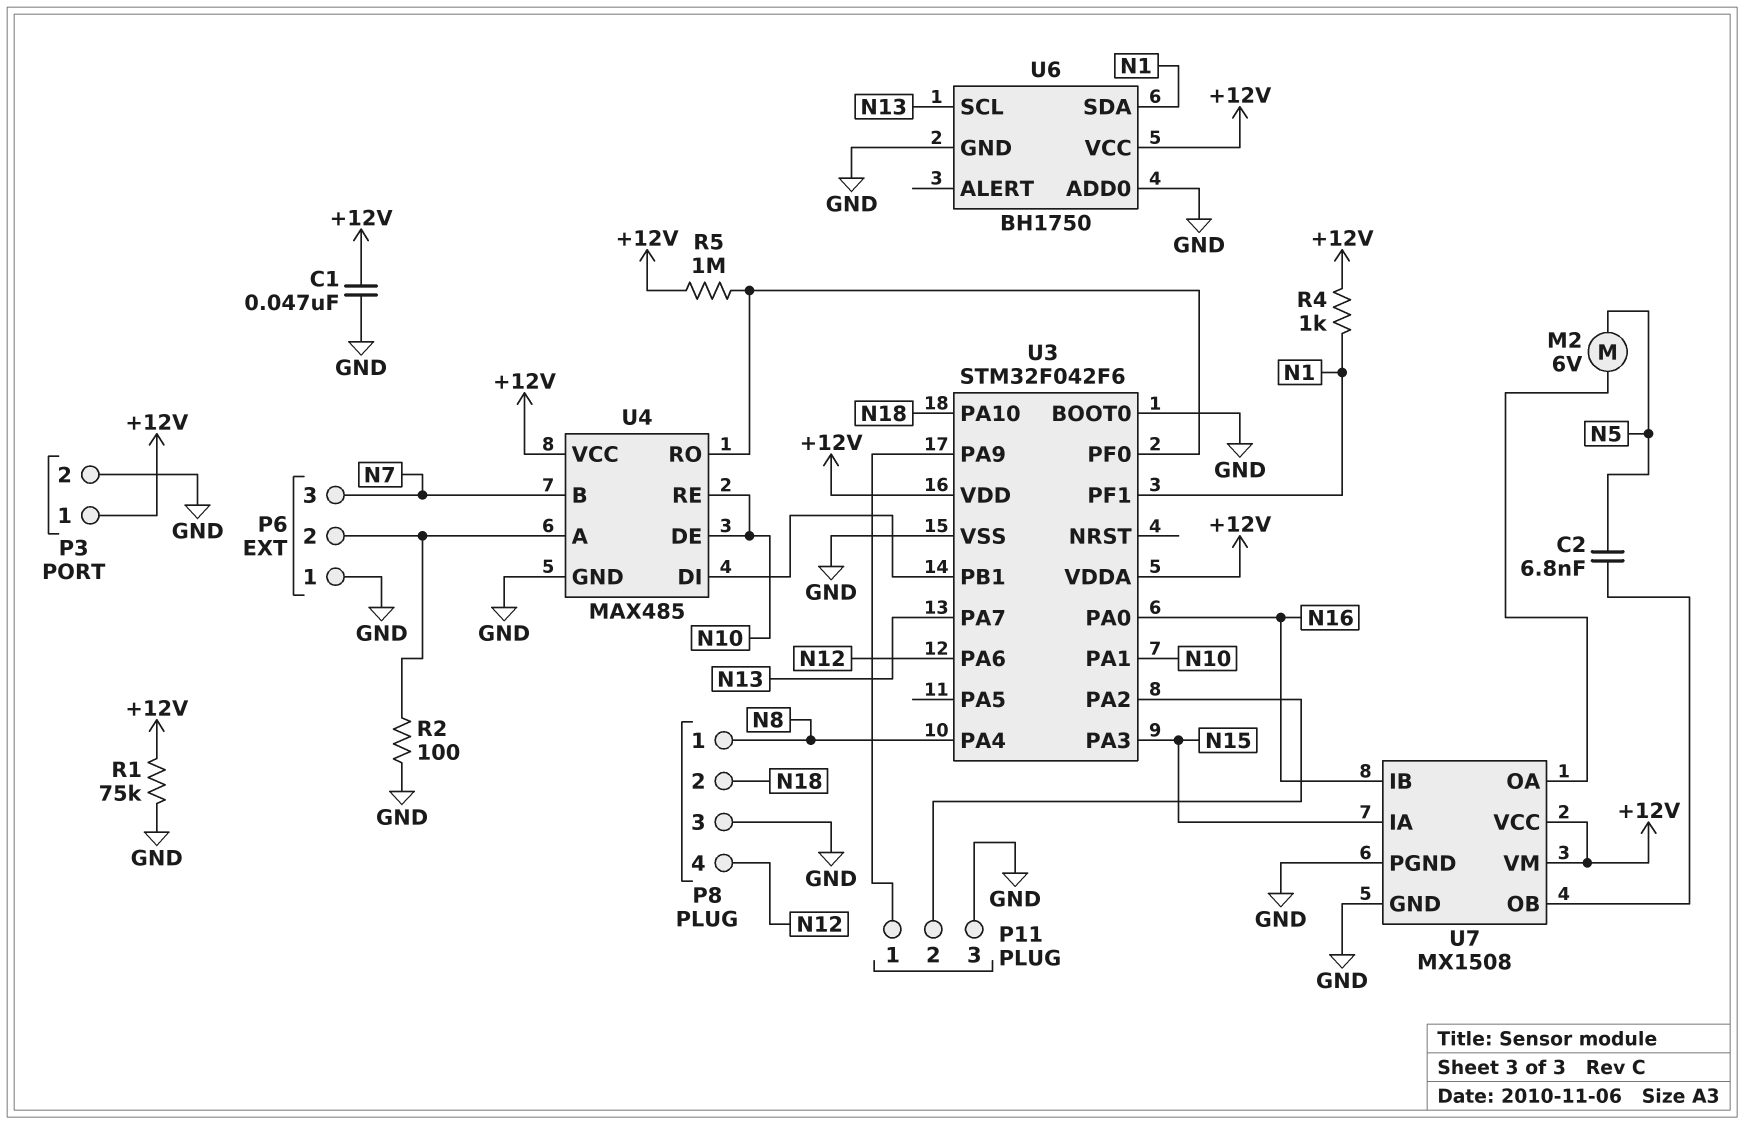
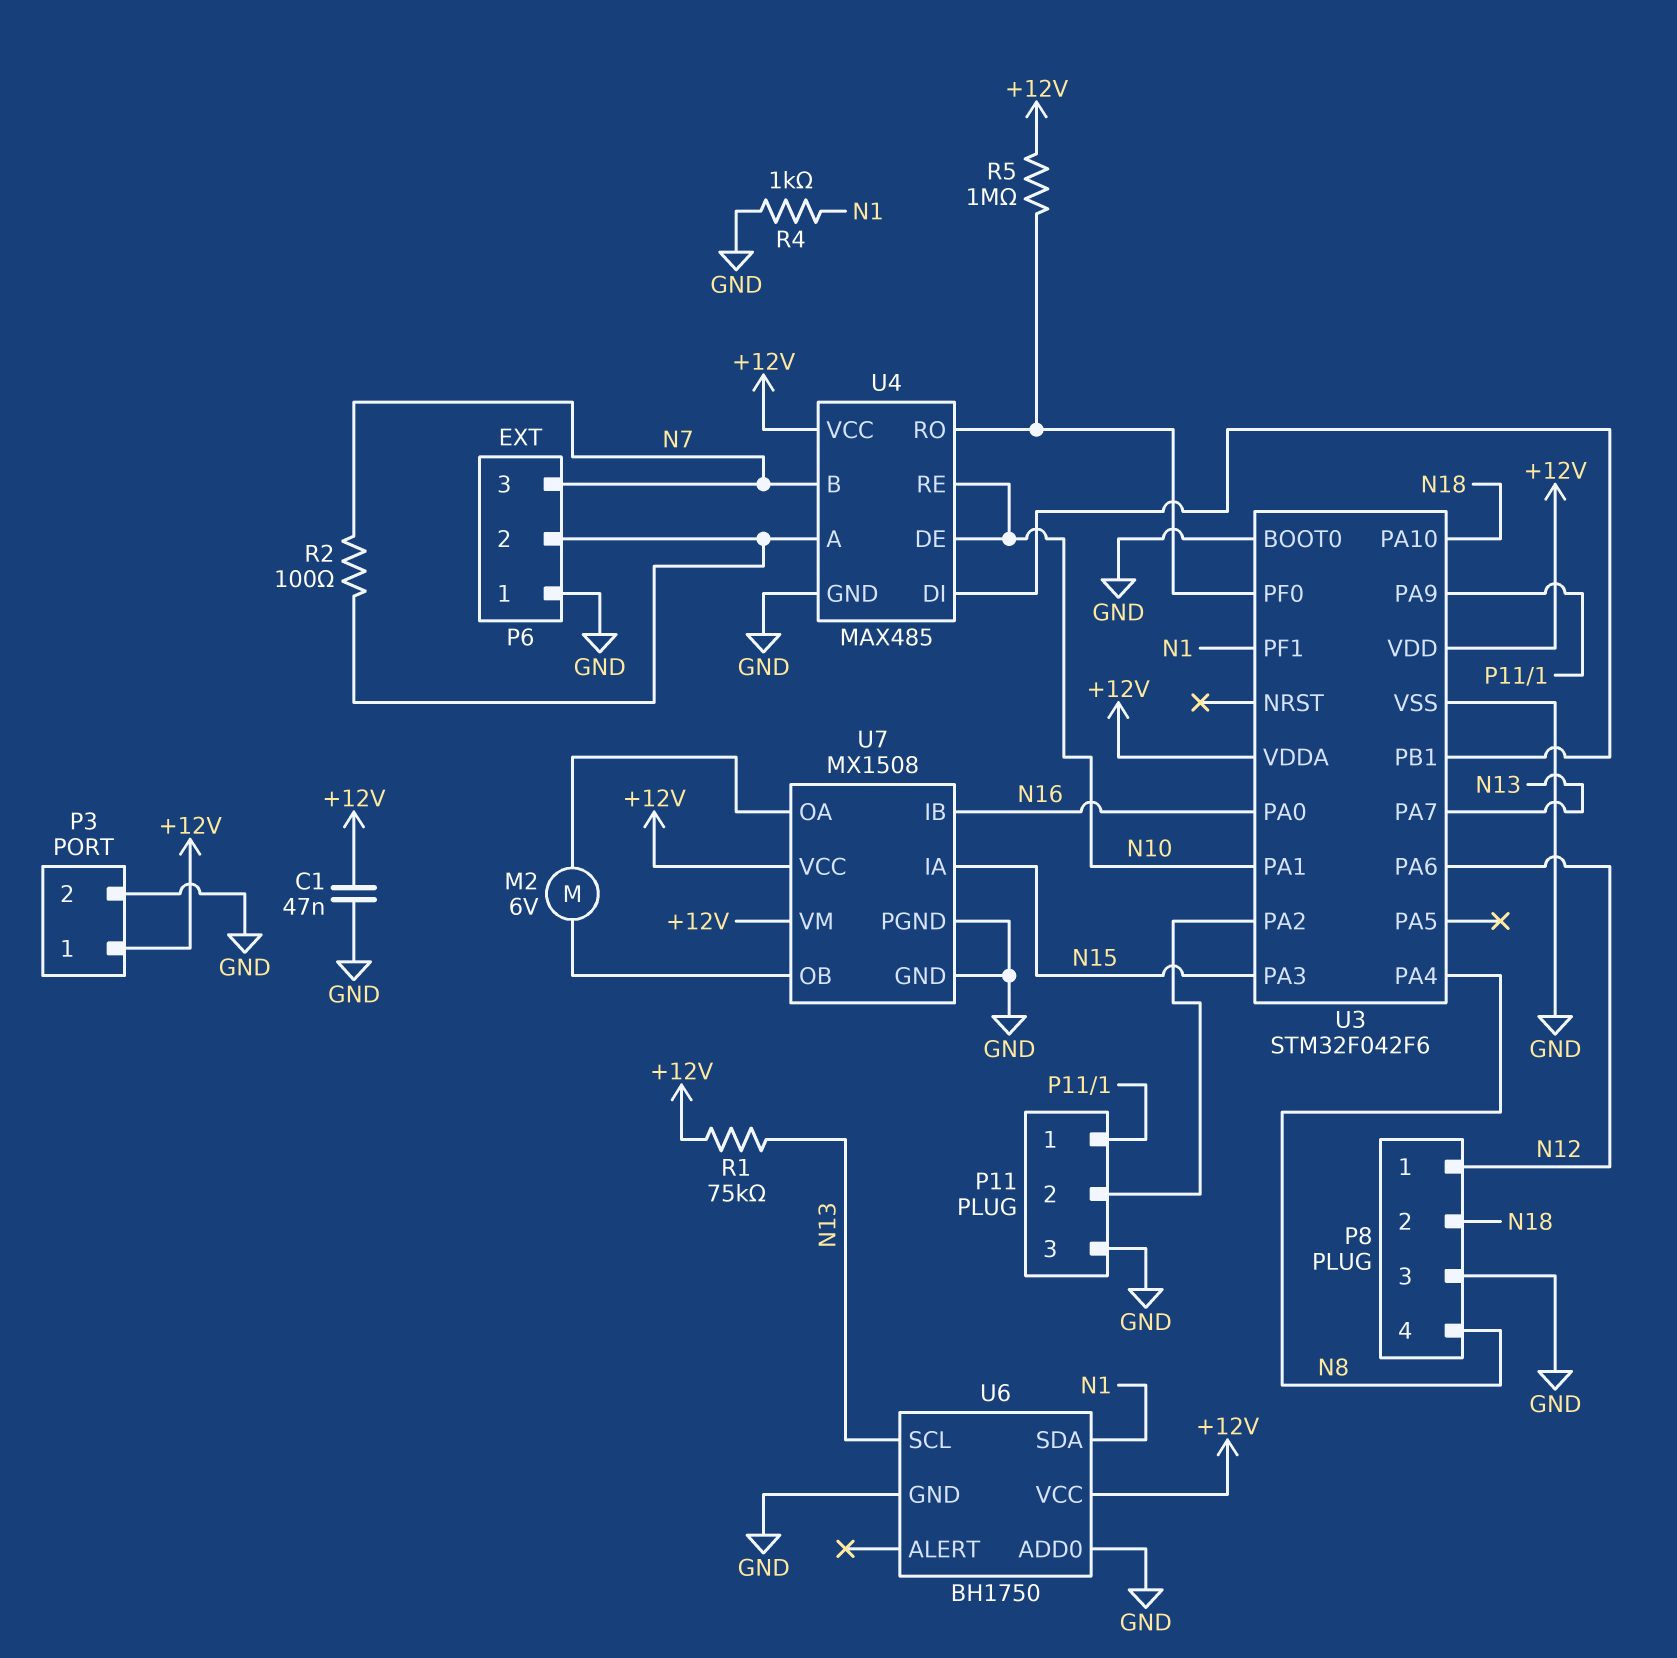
C2: 6.8nF (N5, U7/OB) -> none
M2: motor 6V (N5, U7/OA) -> motor 6V (U7/OA, U7/OB)
P8 pin 1: N8 -> N12
P8 pin 4: N12 -> N8
R1: 75k (+12V, GND) -> 75k (+12V, N13)
R2: 100 (GND, P6/2) -> 100 (N7, P6/2)
R4: 1k (+12V, N1) -> 1k (GND, N1)

